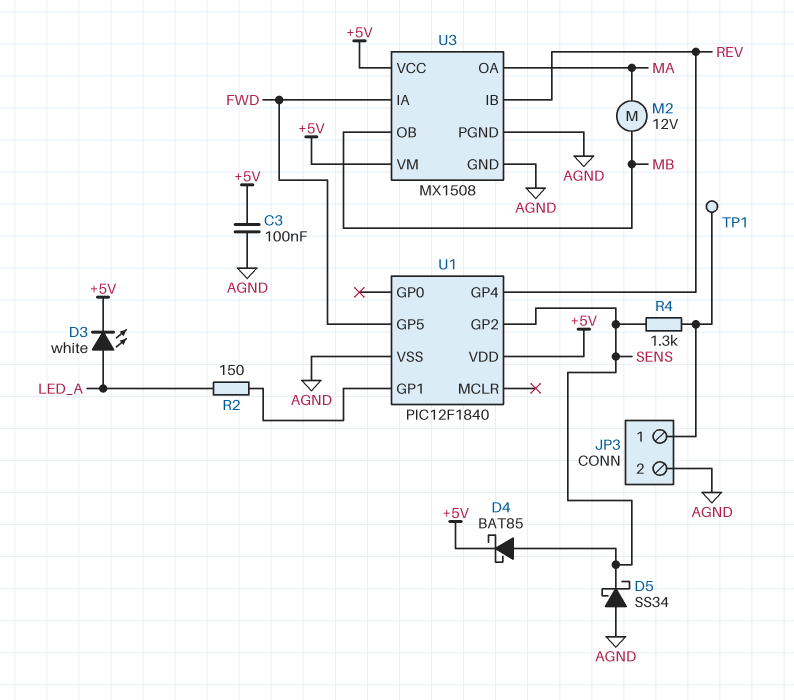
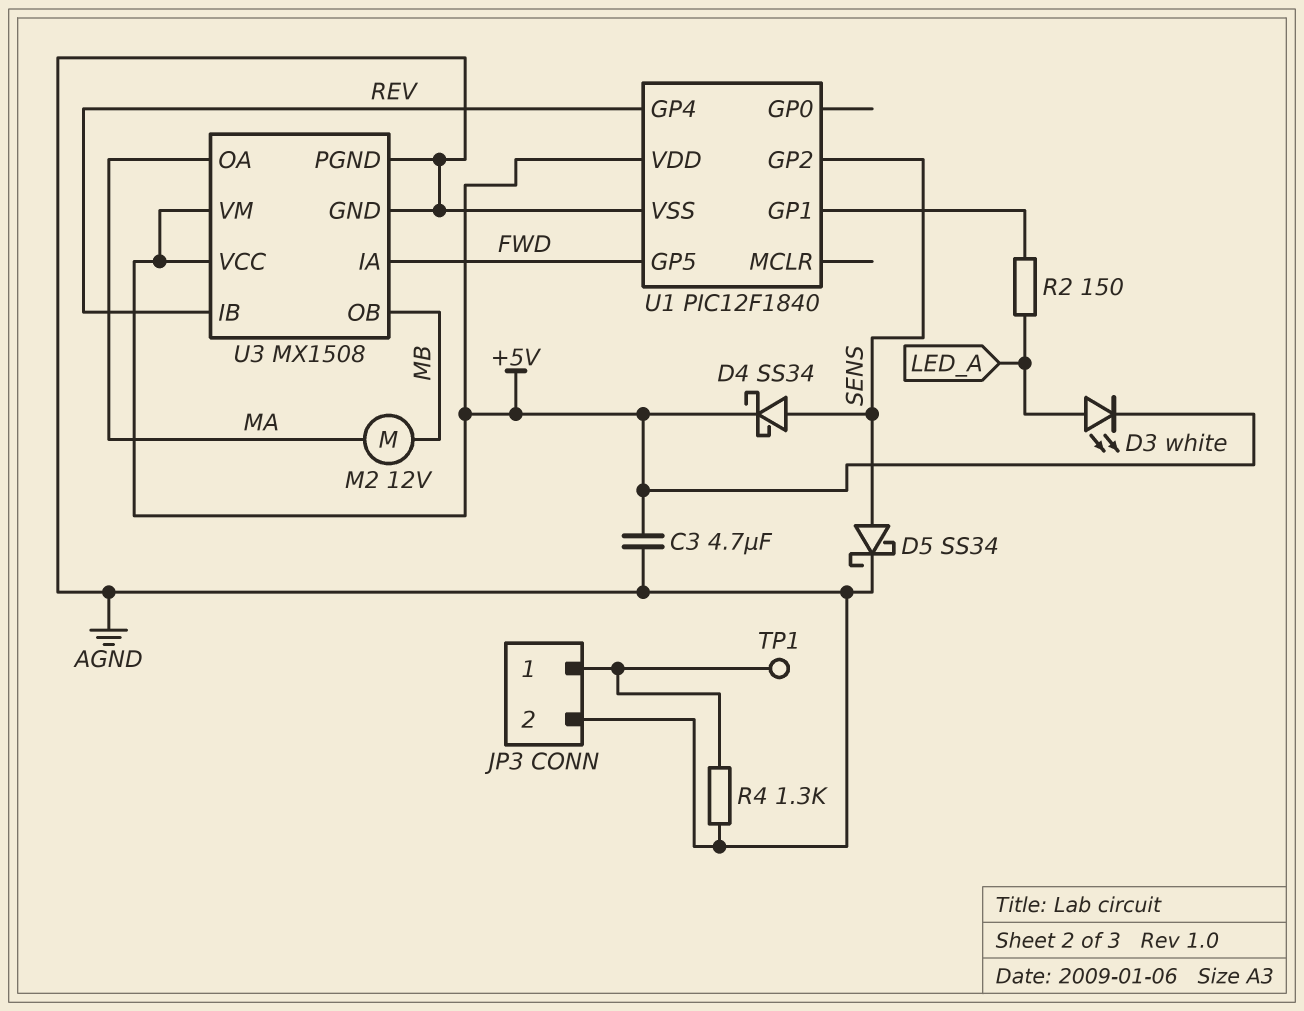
C3: 100nF (+5V, AGND) -> 4.7uF (+5V, AGND)
D4: schottky BAT85 (A SENS, K +5V) -> schottky SS34 (A SENS, K +5V)
D5: schottky SS34 (A AGND, K SENS) -> schottky SS34 (A SENS, K AGND)
R4: 1.3k (JP3/1, SENS) -> 1.3k (AGND, JP3/1)

